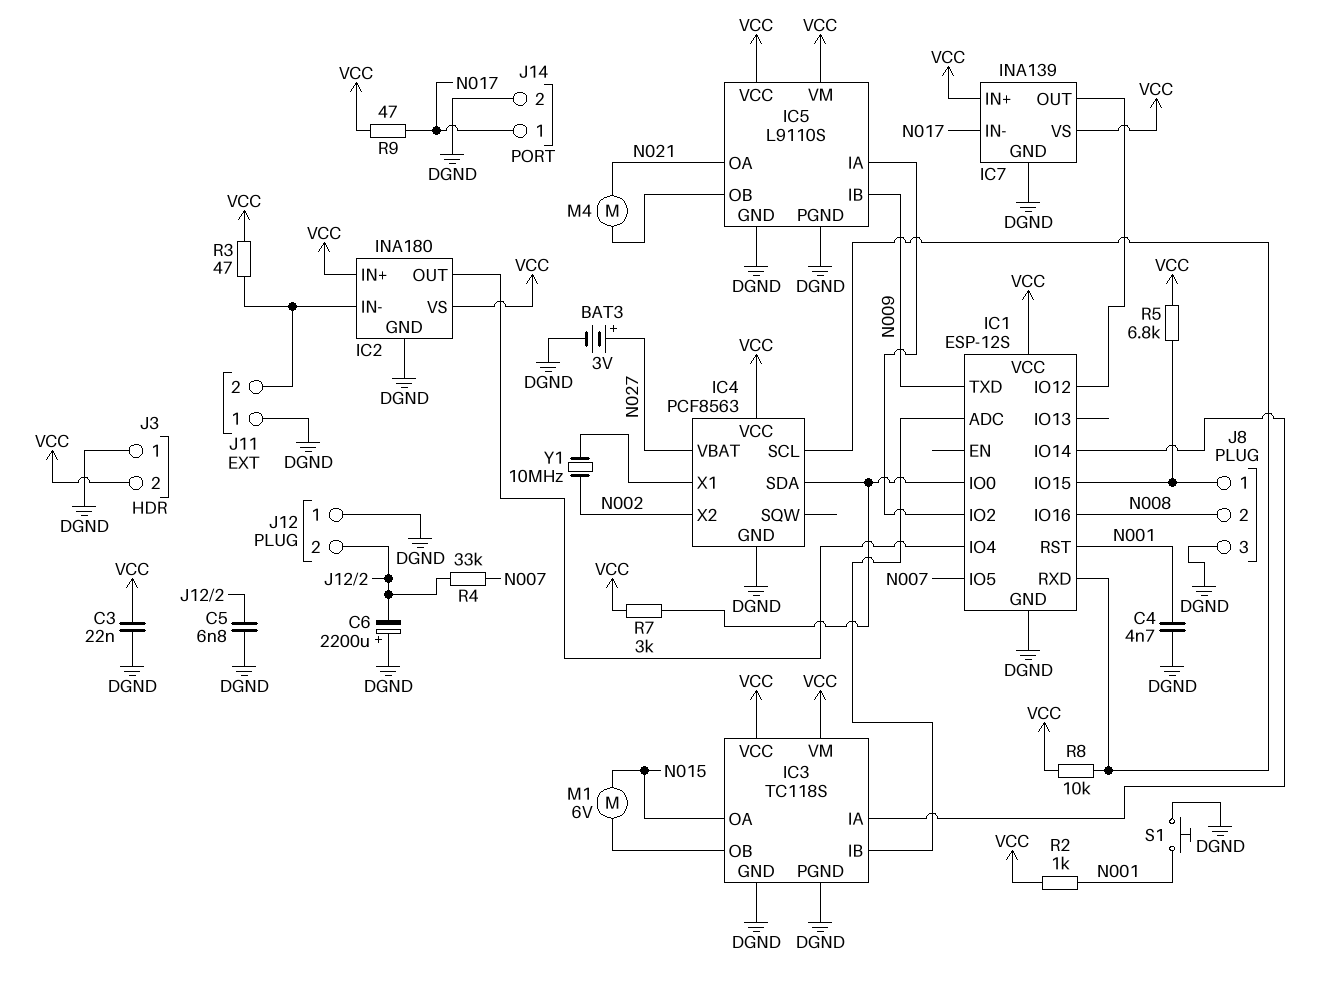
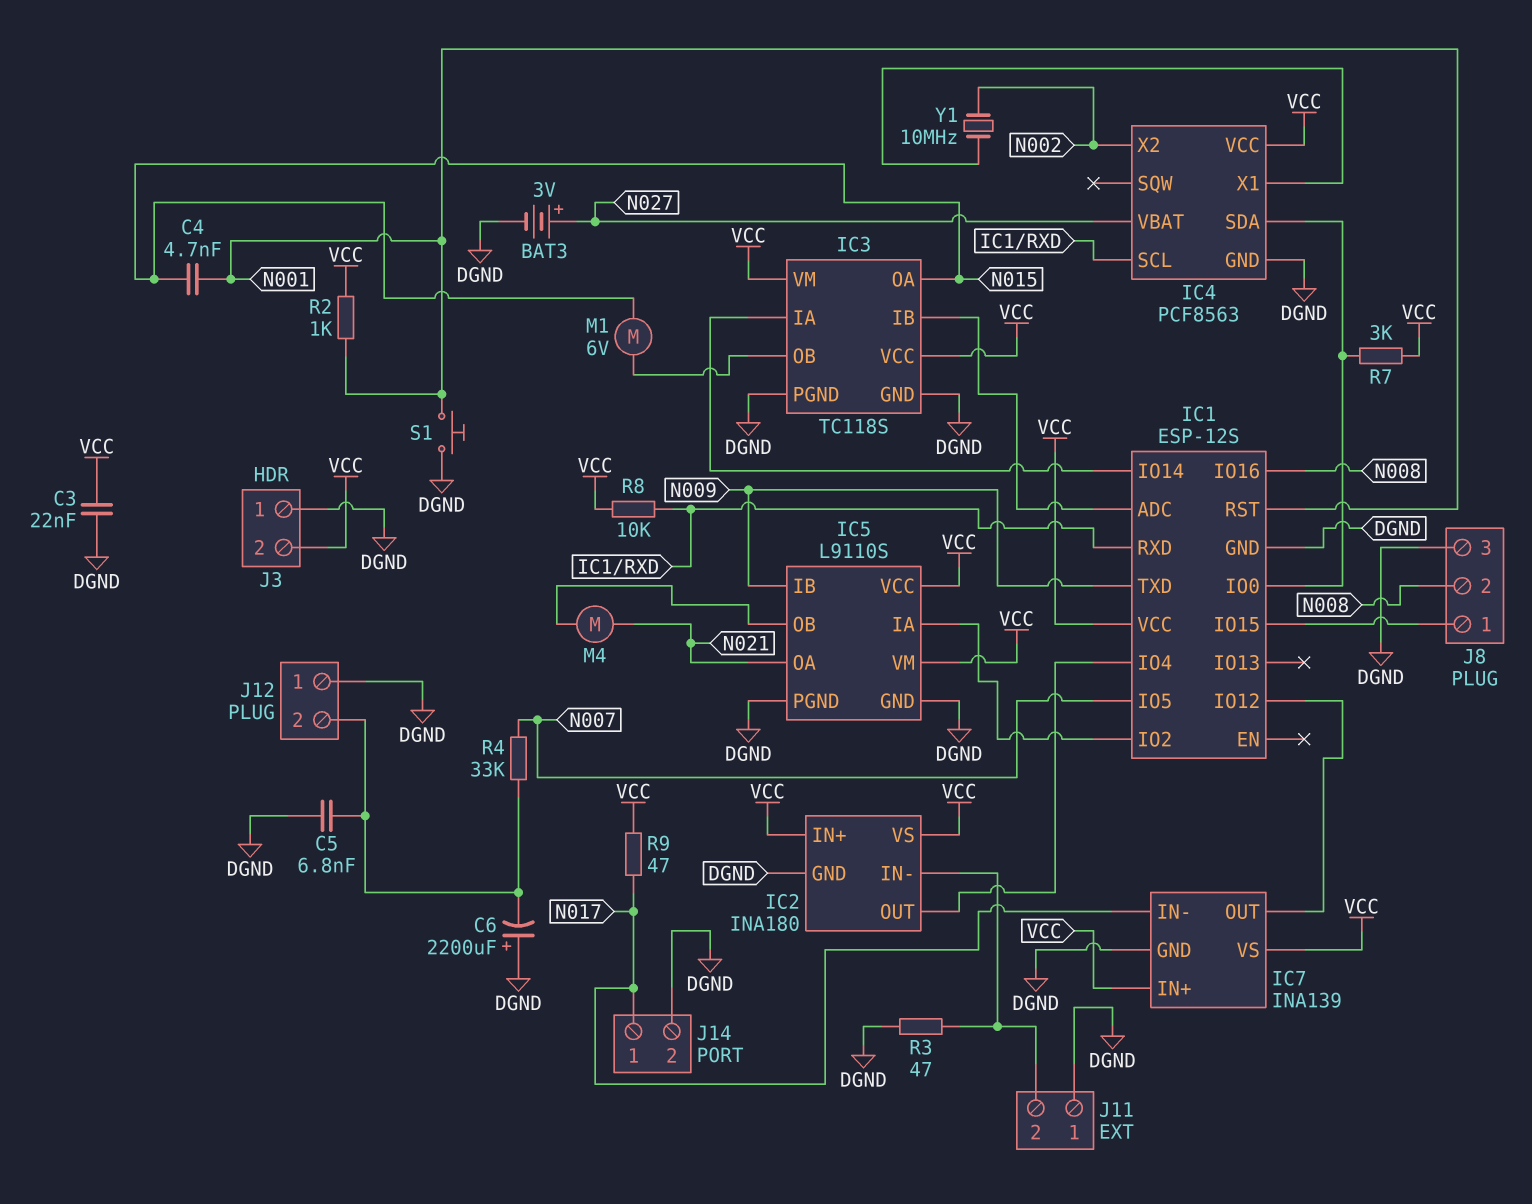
C4: 4.7nF (DGND, N001) -> 4.7nF (N001, N015)
R3: 47 (IC2/IN-, VCC) -> 47 (DGND, IC2/IN-)
R5: 6.8k (IC1/IO15, VCC) -> none

